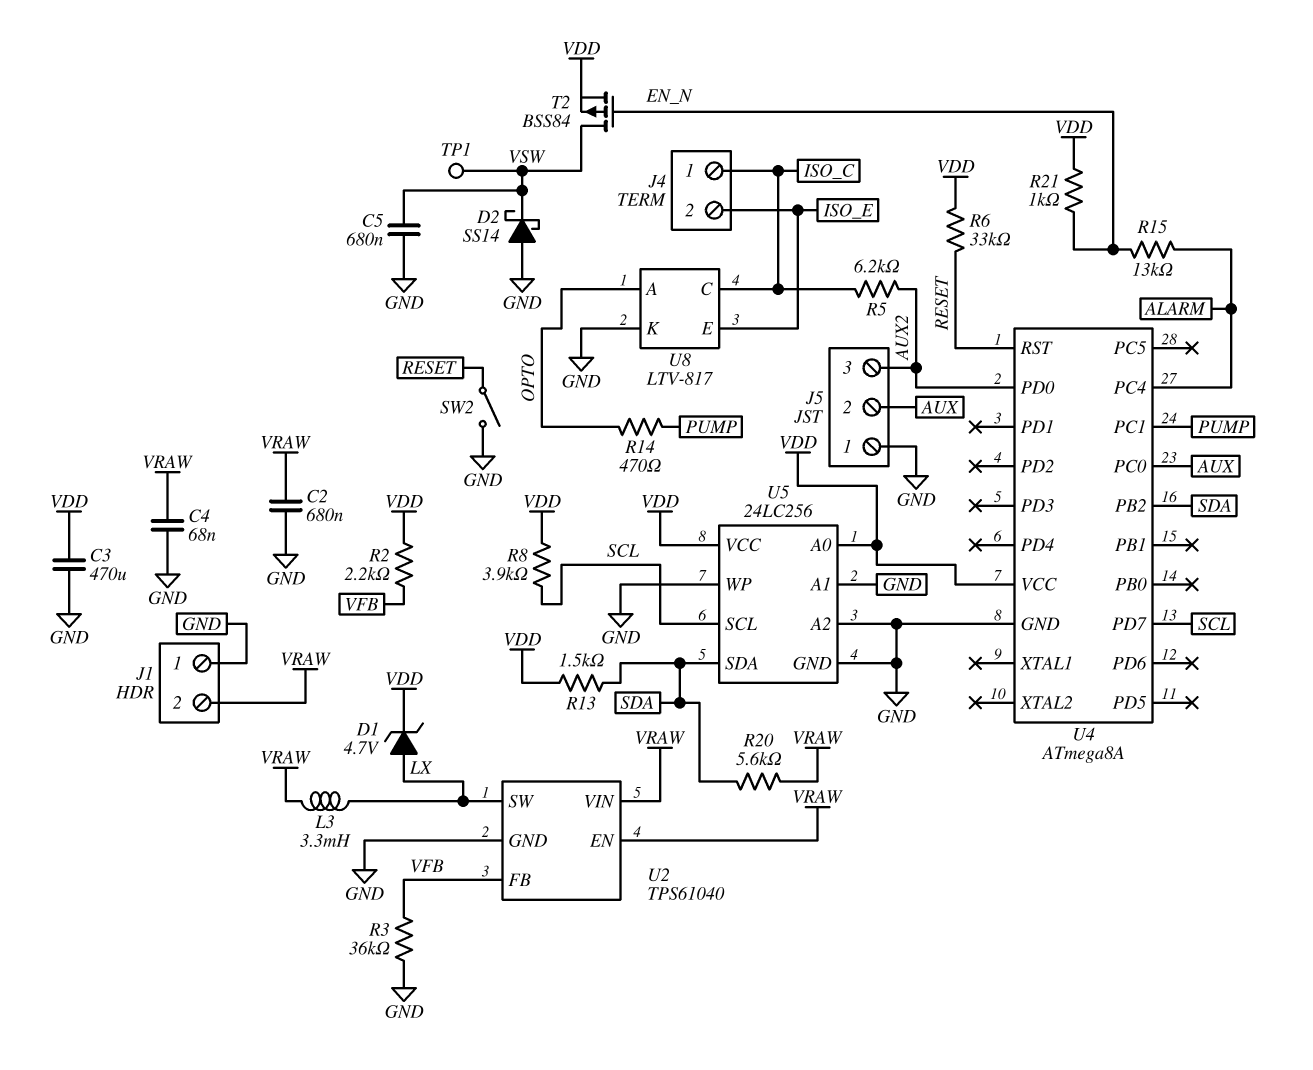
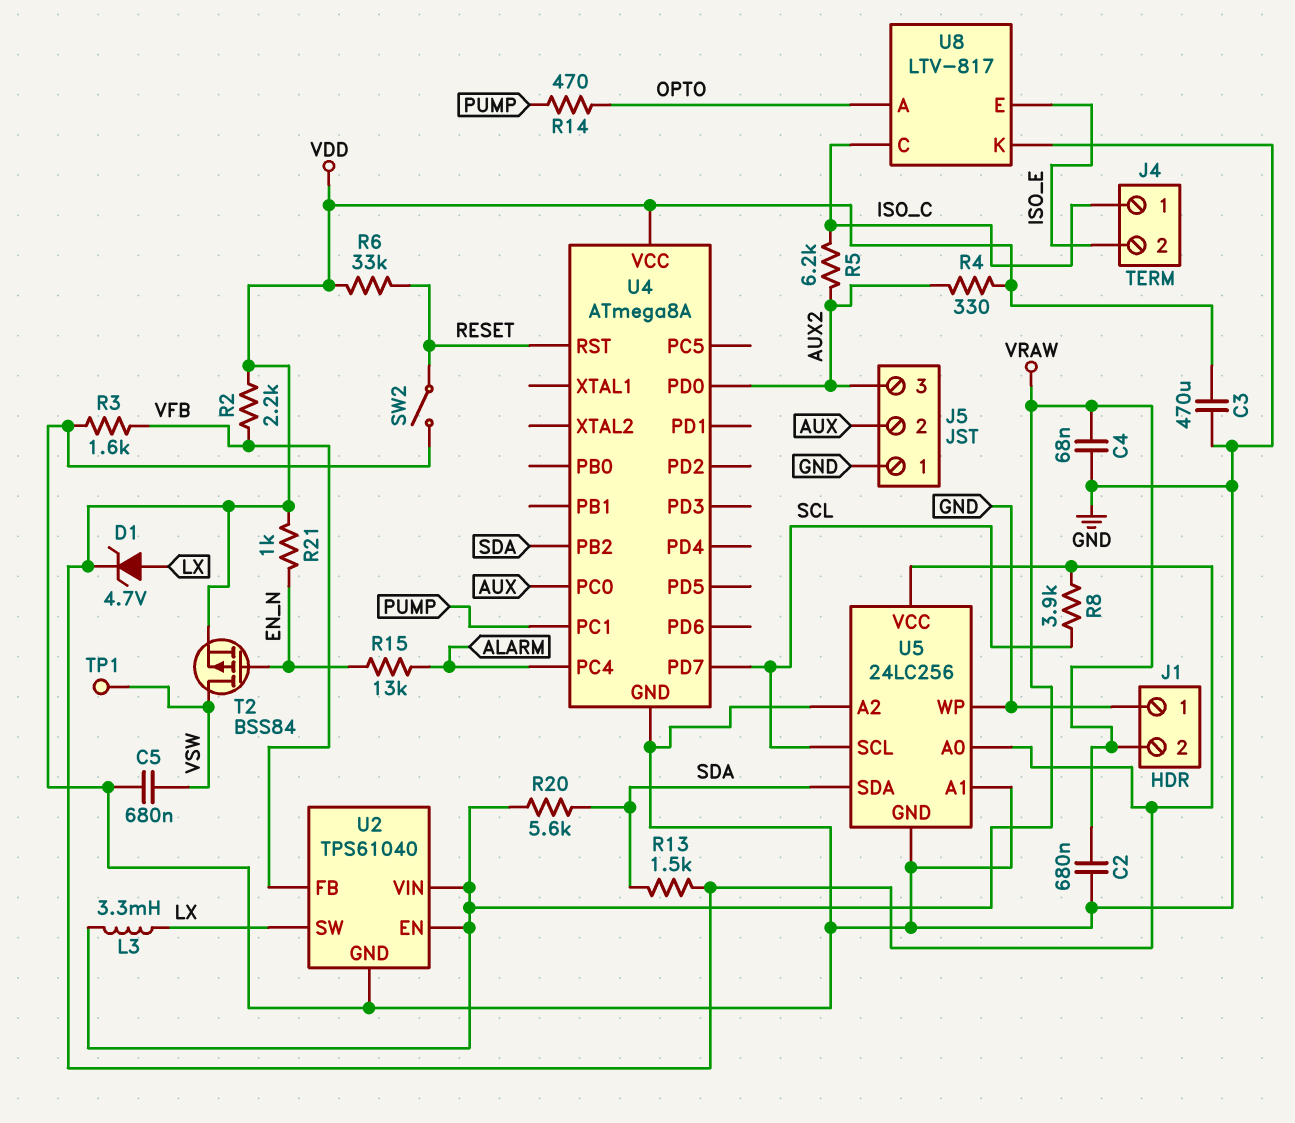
D2: schottky SS14 (A GND, K VSW) -> none
R3: 36k (GND, VFB) -> 1.6k (GND, VFB)
R4: none -> 330 (AUX2, VDD)

